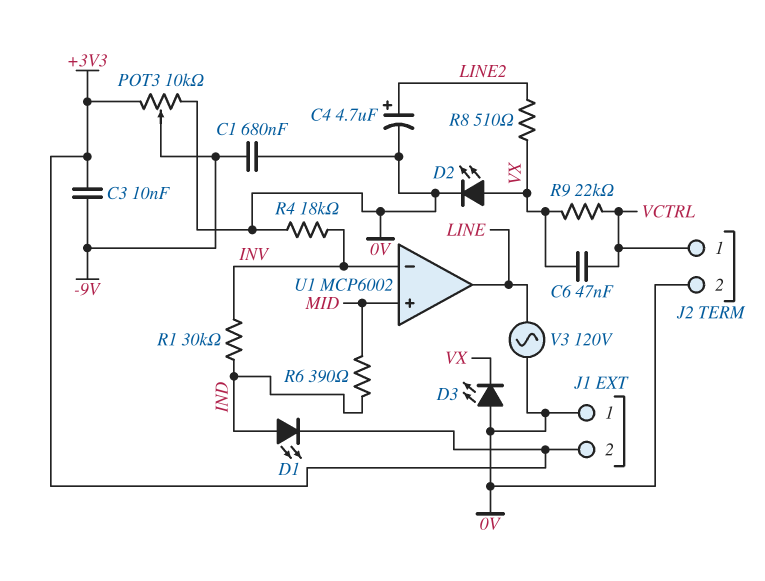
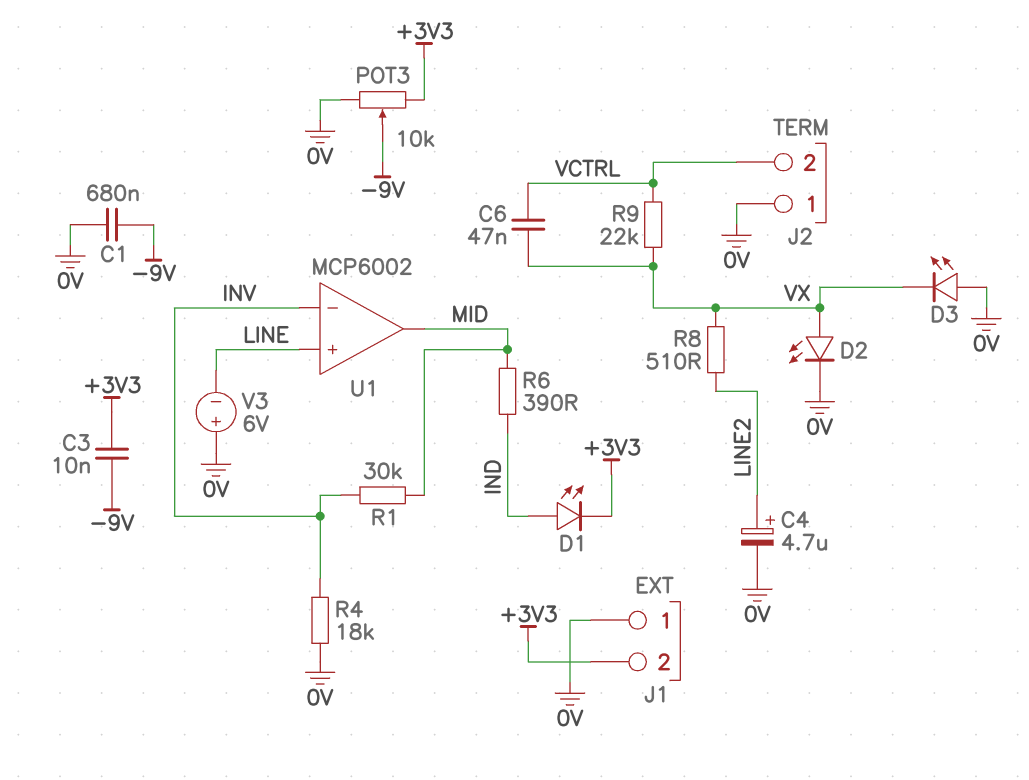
J2 pin 1: VCTRL -> 0V
J2 pin 2: 0V -> VCTRL
R1: 30k (IND, INV) -> 30k (INV, MID)
U1 pin in+: MID -> LINE
U1 pin out: LINE -> MID
V3: AC 120V (0V, LINE) -> 6V (plus 0V, minus LINE)

